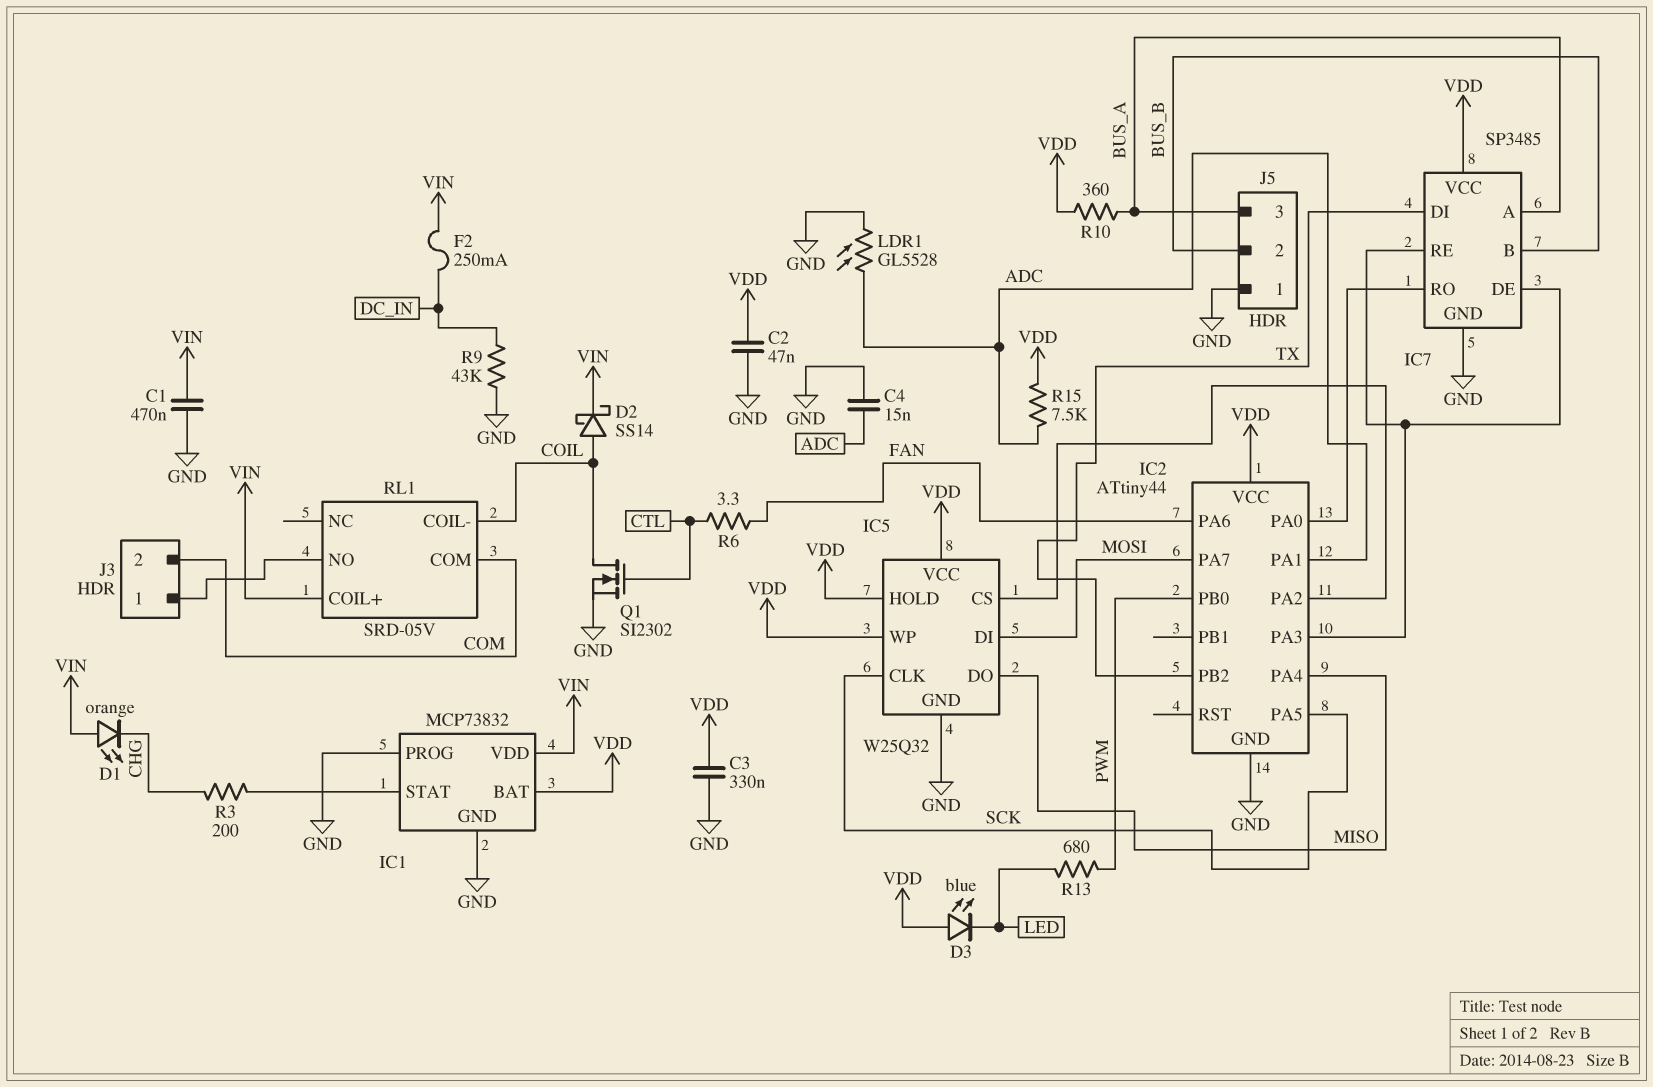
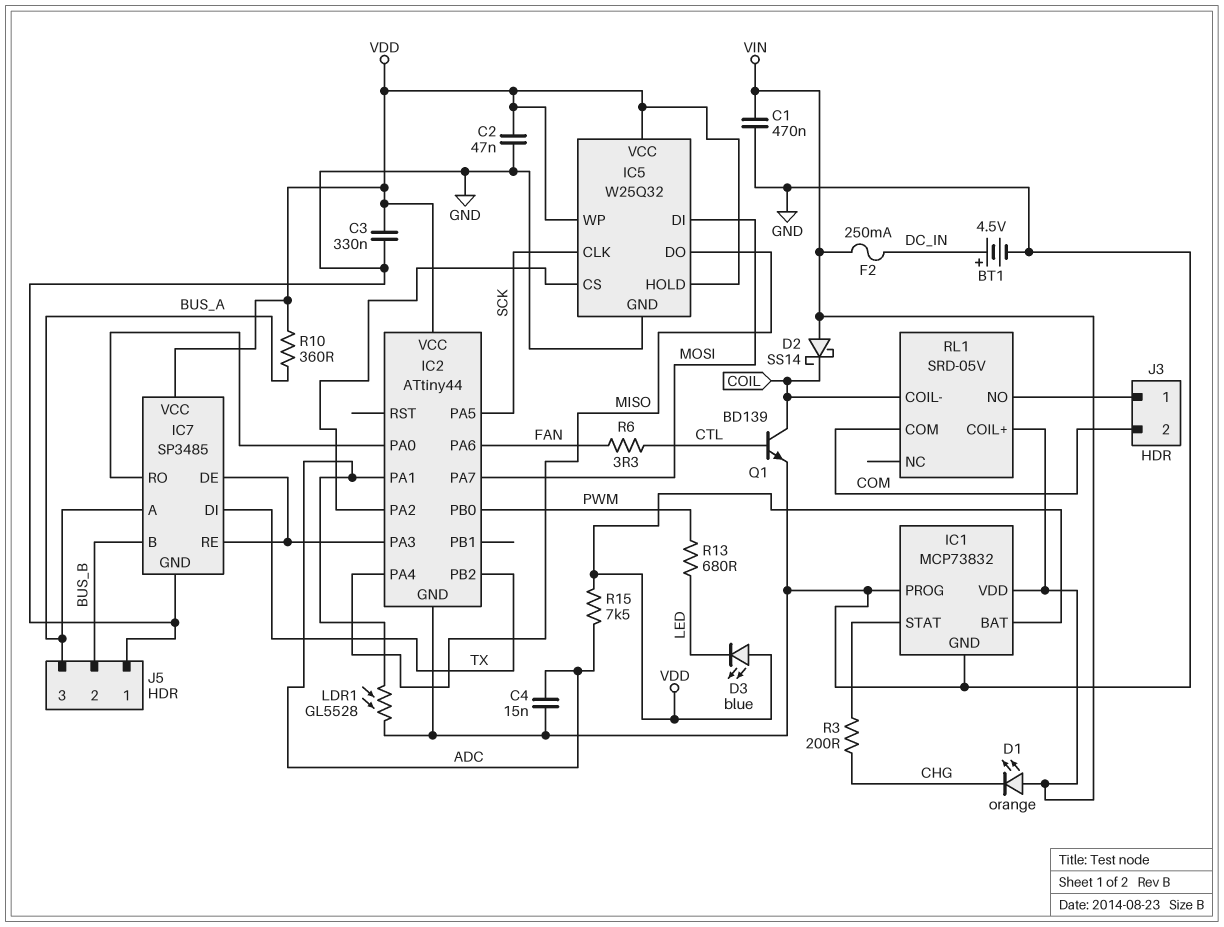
BT1: none -> 4.5V (plus DC_IN, minus GND)
D2: schottky SS14 (A COIL, K VIN) -> schottky SS14 (A VIN, K COIL)
Q1: NMOS SI2302 (G CTL, D COIL, S GND) -> NPN BD139 (B CTL, C COIL, E GND)
R9: 43k (DC_IN, GND) -> none

